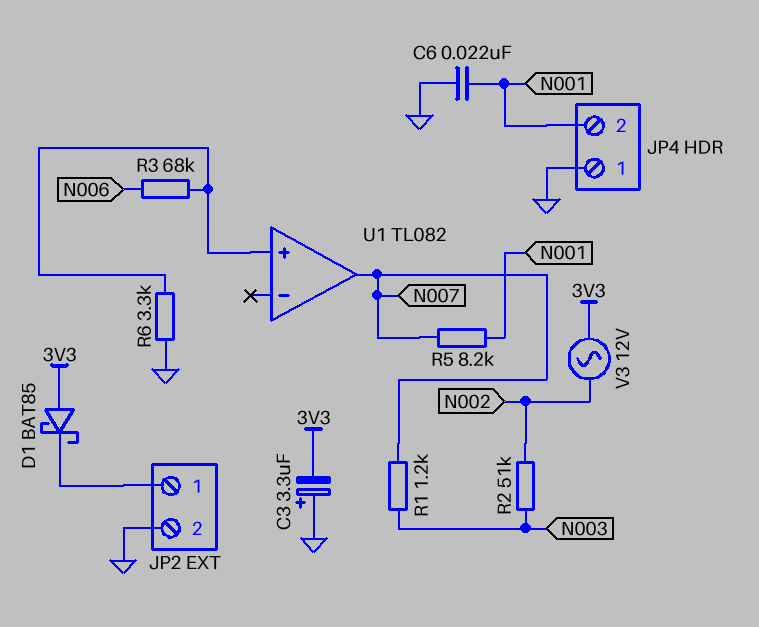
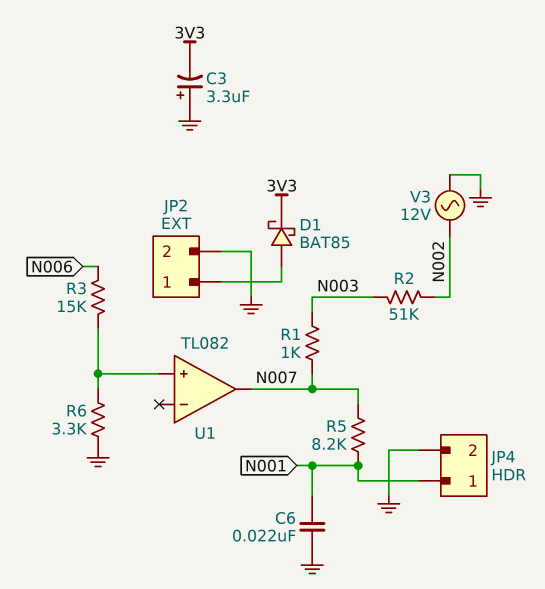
D1: schottky BAT85 (A 3V3, K JP2/1) -> schottky BAT85 (A JP2/1, K 3V3)
JP4 pin 1: GND -> N001
JP4 pin 2: N001 -> GND
R1: 1.2k (N003, N007) -> 1k (N003, N007)
R3: 68k (N006, U1/in+) -> 15k (N006, U1/in+)
V3: AC 12V (3V3, N002) -> AC 12V (GND, N002)

